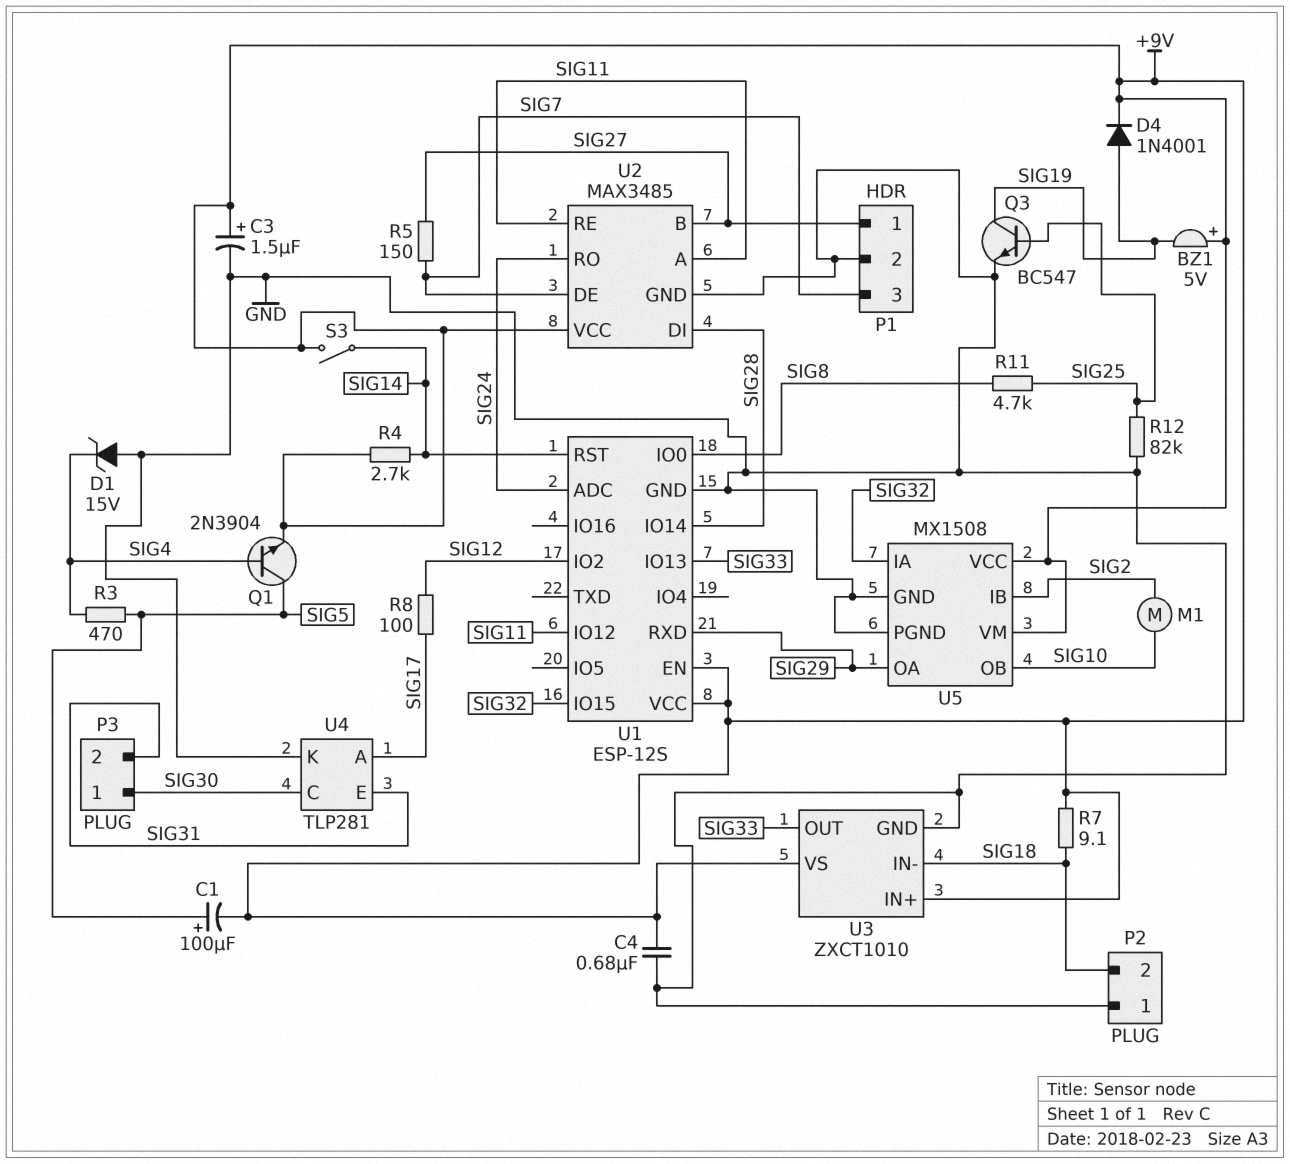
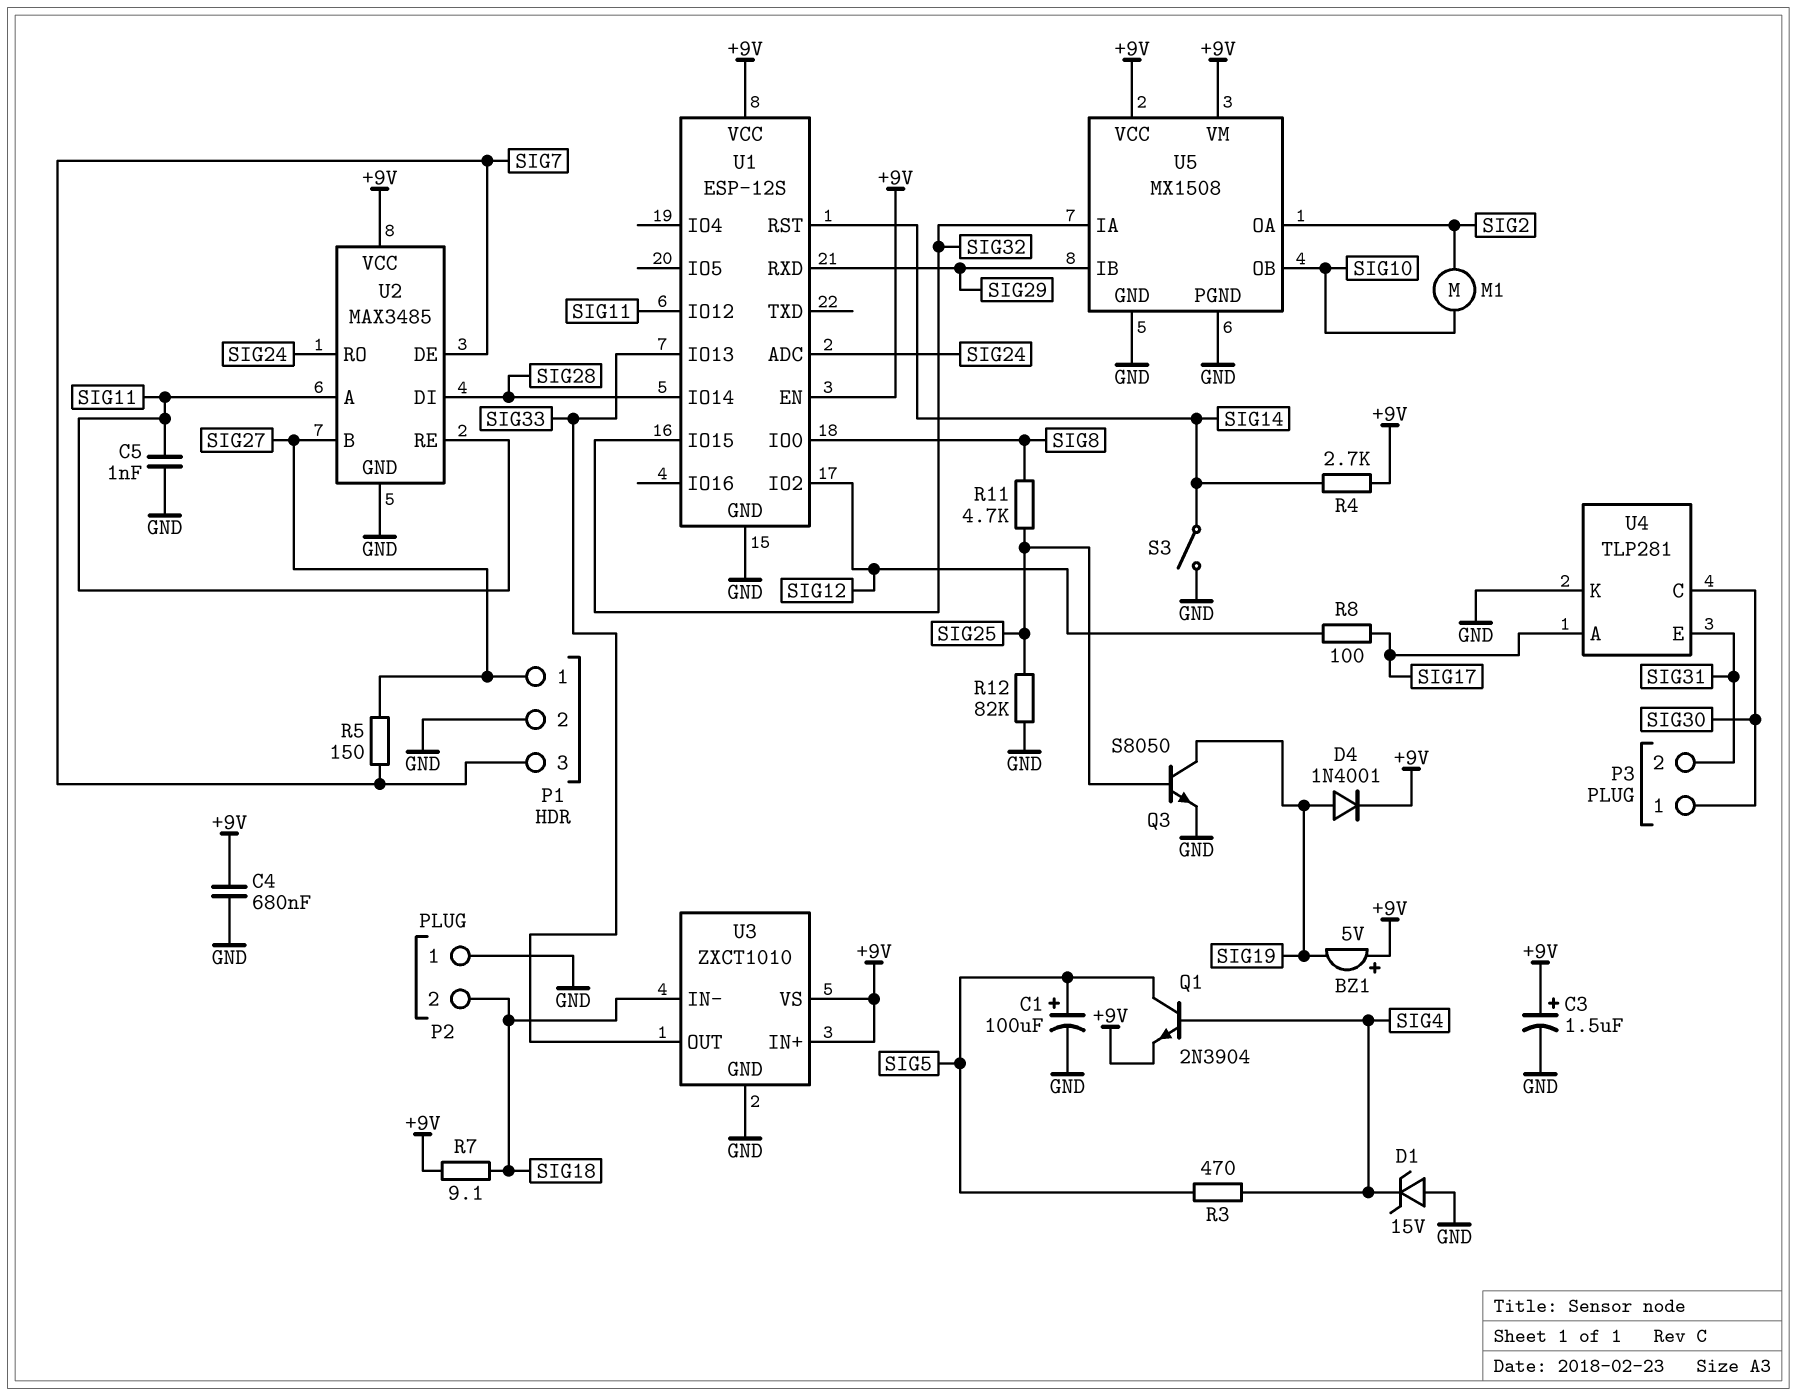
C1: 100uF (plus SIG5, minus +9V) -> 100uF (plus SIG5, minus GND)
C5: none -> 1nF (GND, SIG11)
Q3: NPN BC547 (B SIG25, C SIG19, E GND) -> NPN S8050 (B SIG25, C SIG19, E GND)
S3: switch (+9V, SIG14) -> switch (GND, SIG14)
U5 pin IB: SIG2 -> SIG29
U5 pin OA: SIG29 -> SIG2

